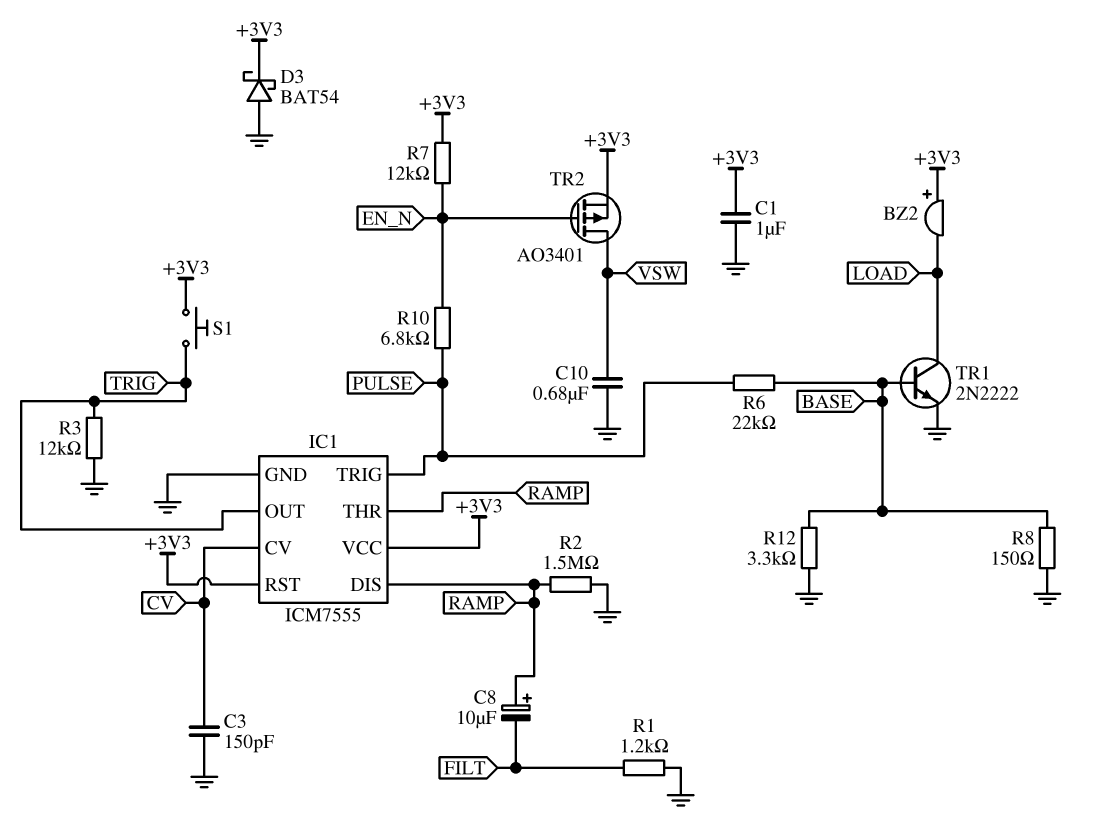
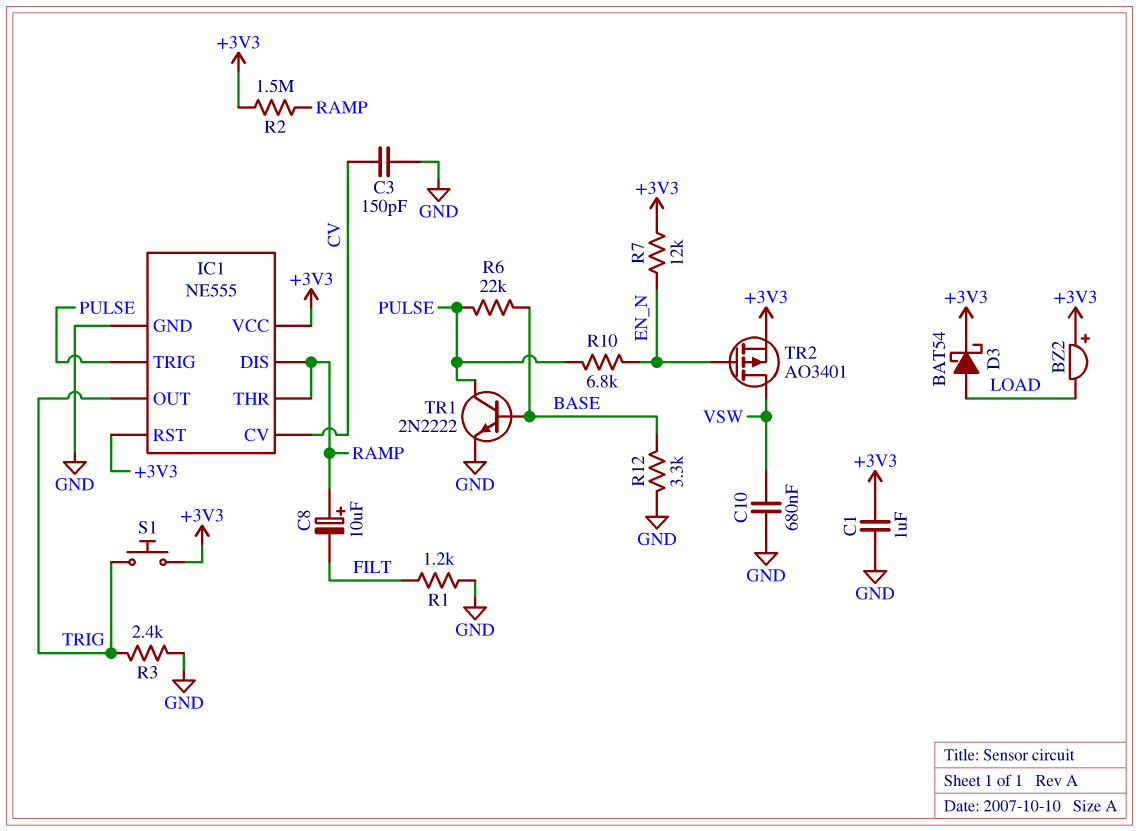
D3: schottky BAT54 (A GND, K +3V3) -> schottky BAT54 (A LOAD, K +3V3)
IC1: ICM7555 -> NE555
R2: 1.5M (GND, RAMP) -> 1.5M (+3V3, RAMP)
R3: 12k (GND, TRIG) -> 2.4k (GND, TRIG)
R8: 150 (BASE, GND) -> none
TR1: NPN 2N2222 (B BASE, C LOAD, E GND) -> NPN 2N2222 (B BASE, C PULSE, E GND)

